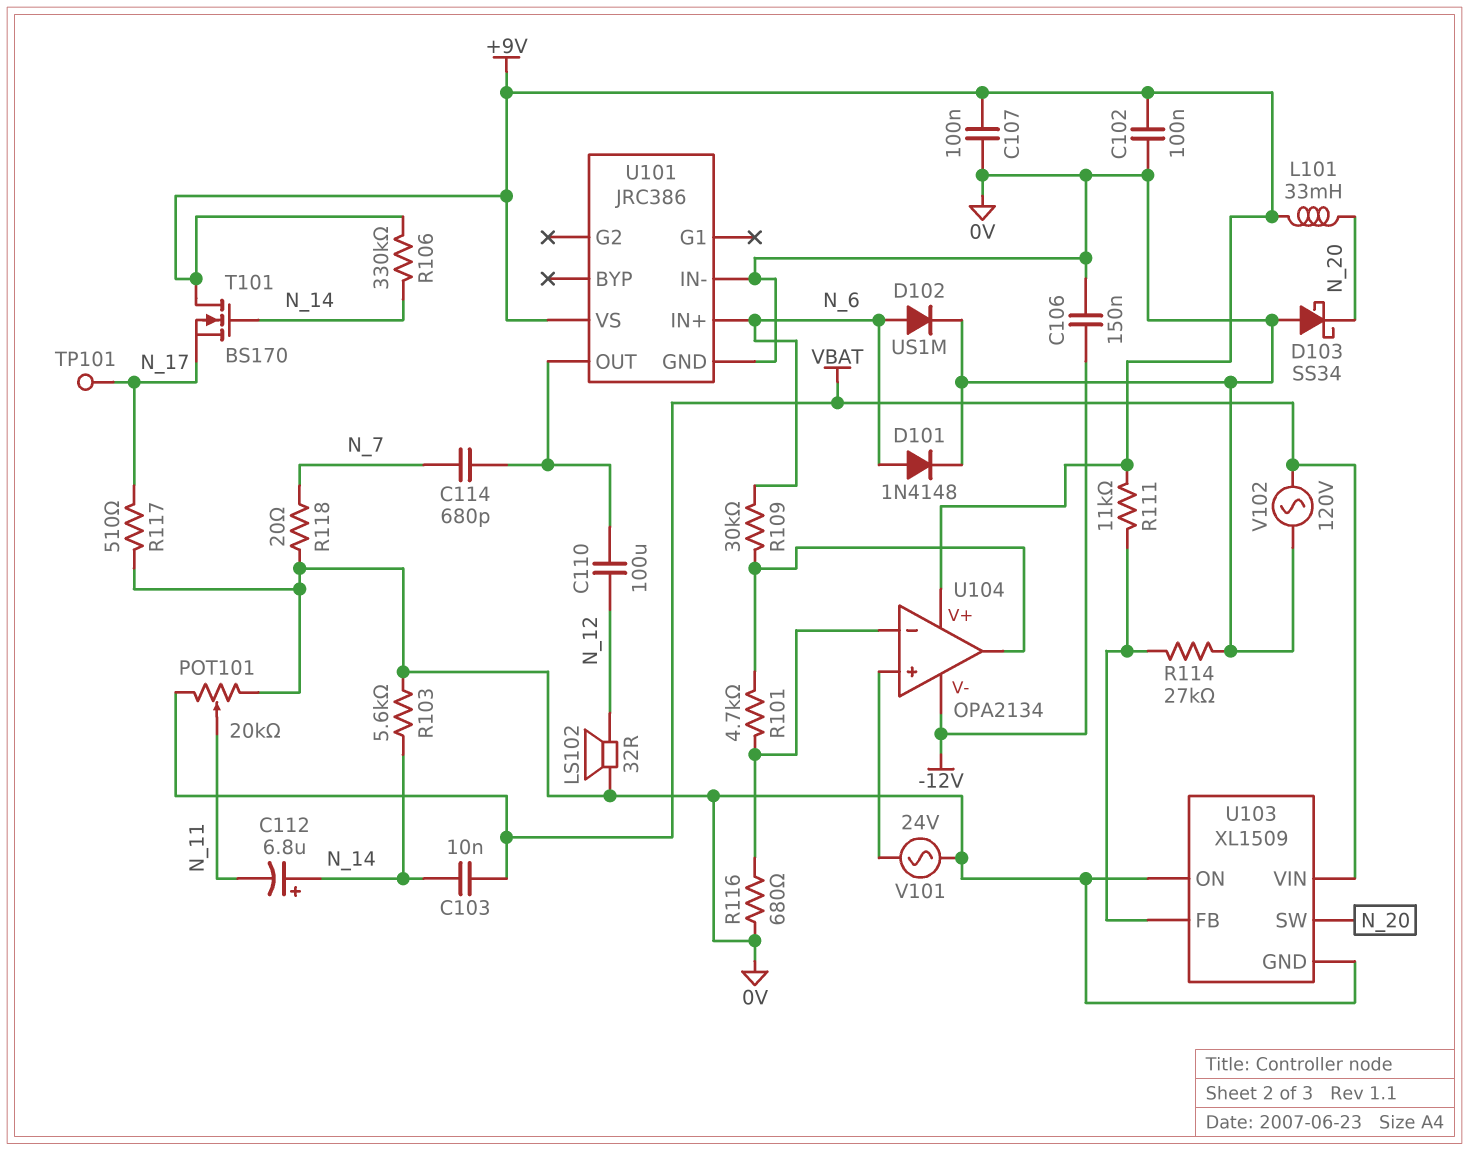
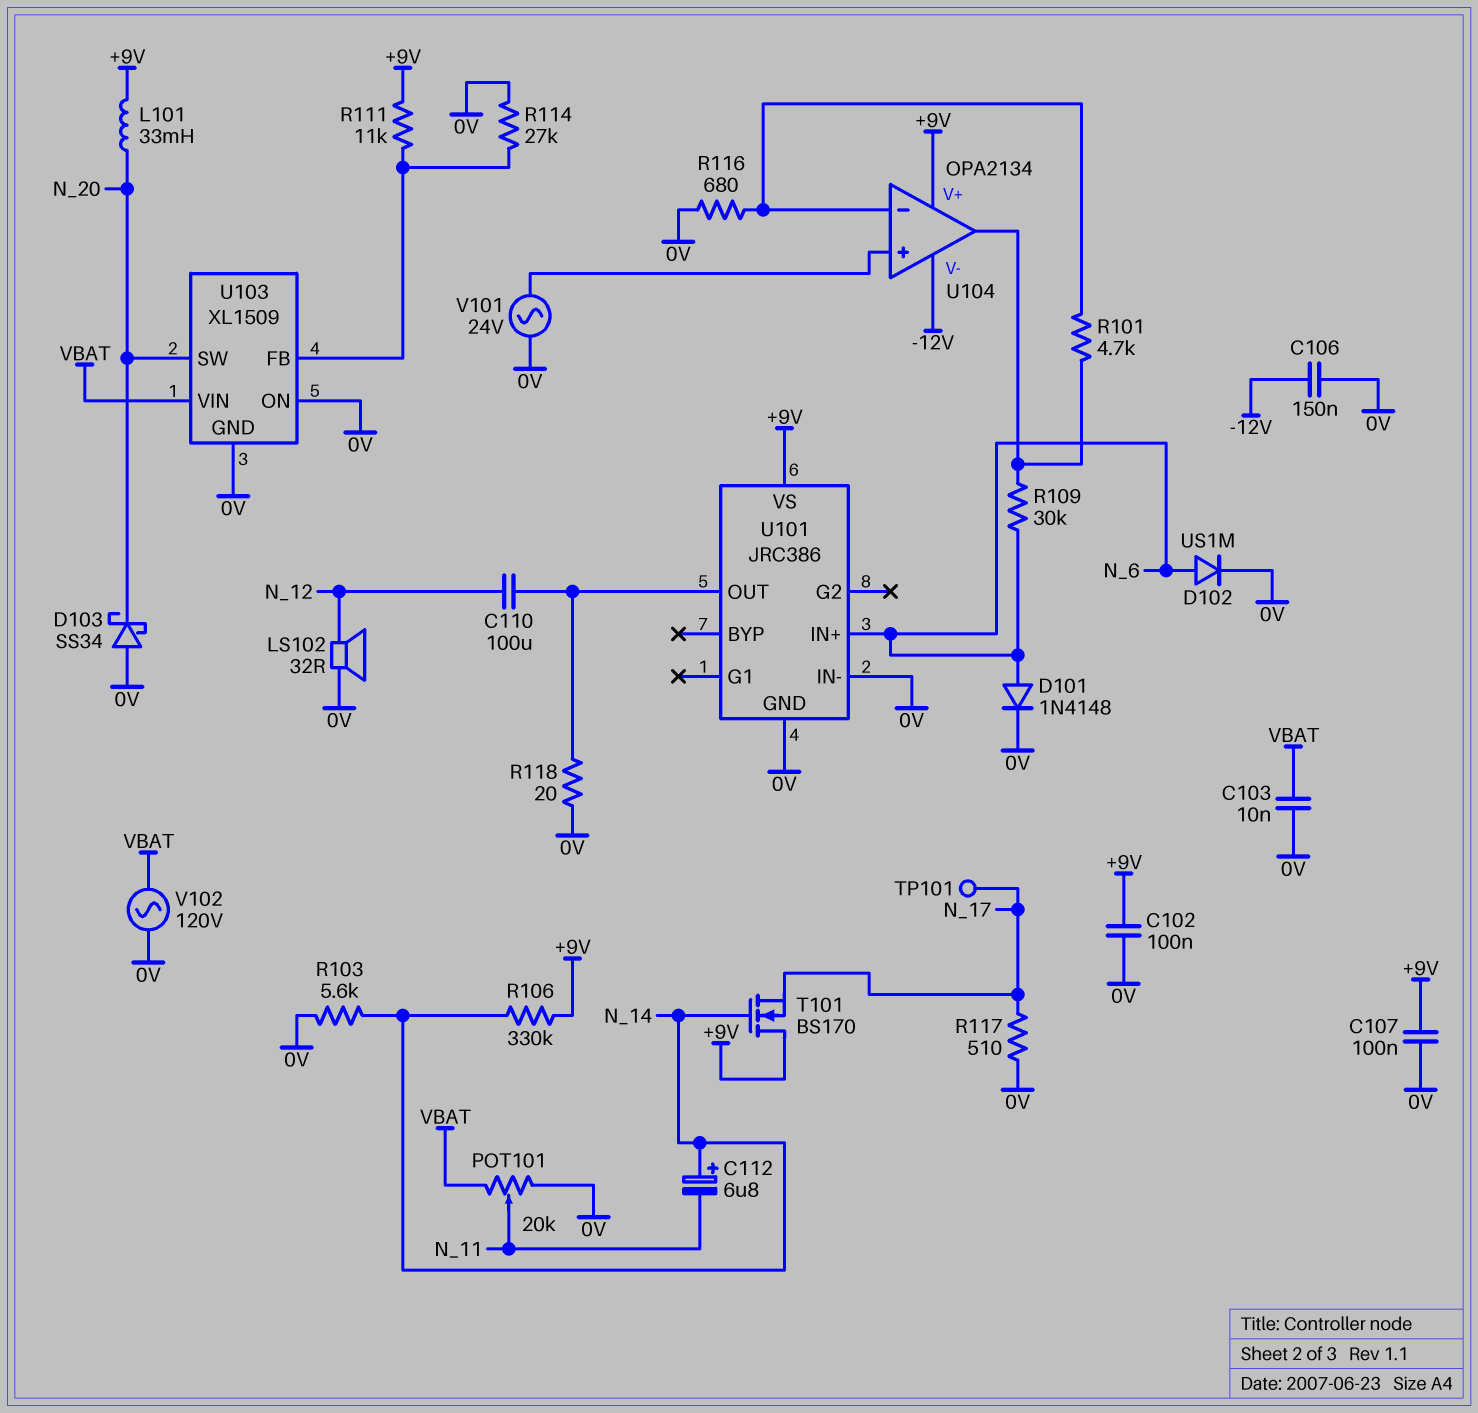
C103: 10nF (N_14, VBAT) -> 10nF (0V, VBAT)
C114: 680pF (N_7, U101/OUT) -> none
R118: 20 (0V, N_7) -> 20 (0V, U101/OUT)

